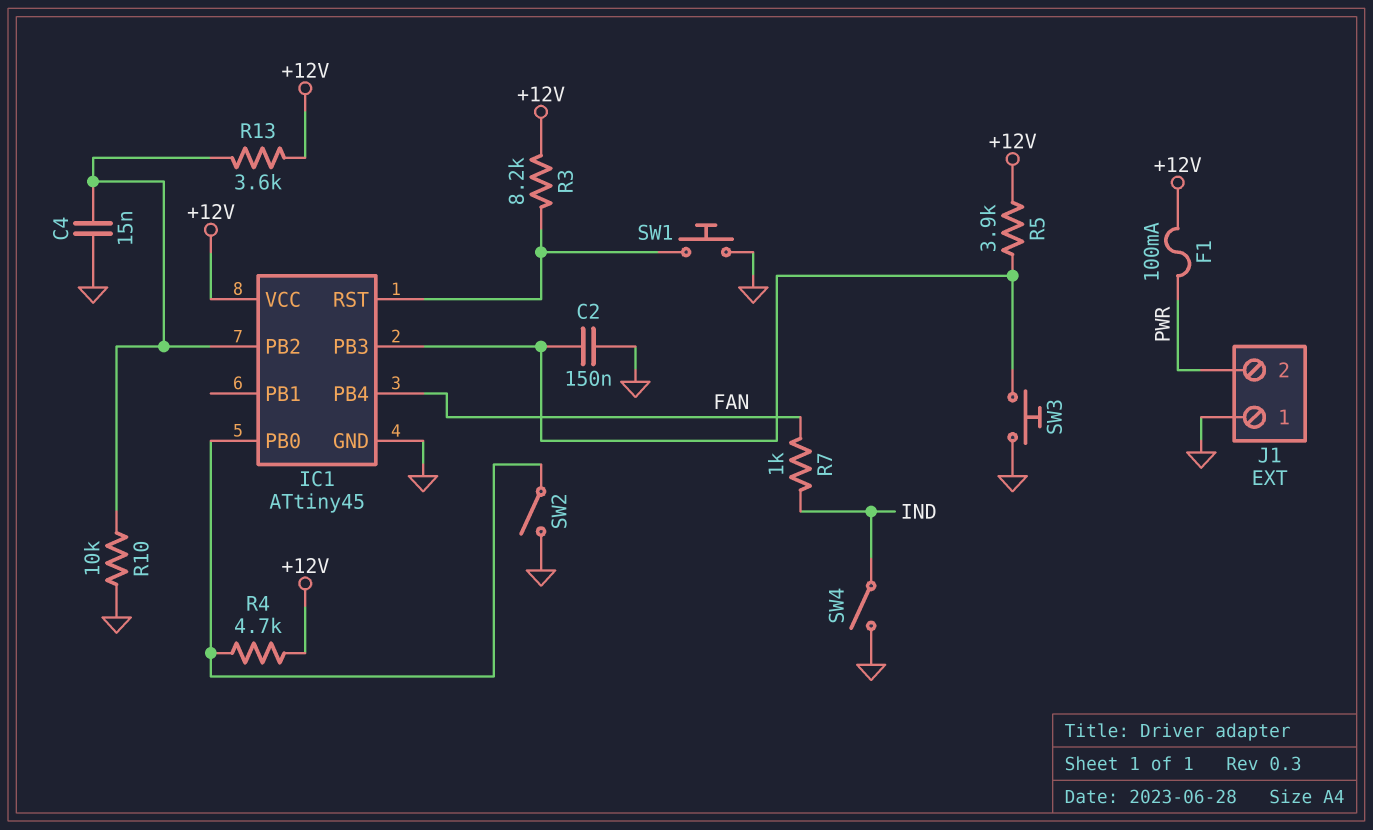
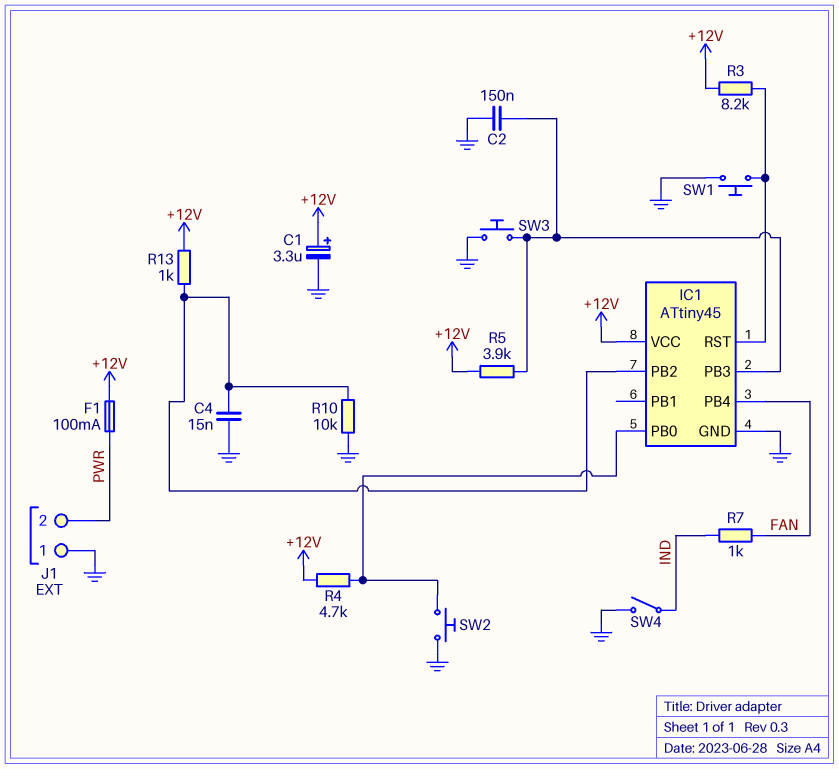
C1: none -> 3.3uF (plus +12V, minus GND)
R13: 3.6k (+12V, IC1/PB2) -> 1k (+12V, IC1/PB2)
SW2: switch (GND, IC1/PB0) -> button (GND, IC1/PB0)

